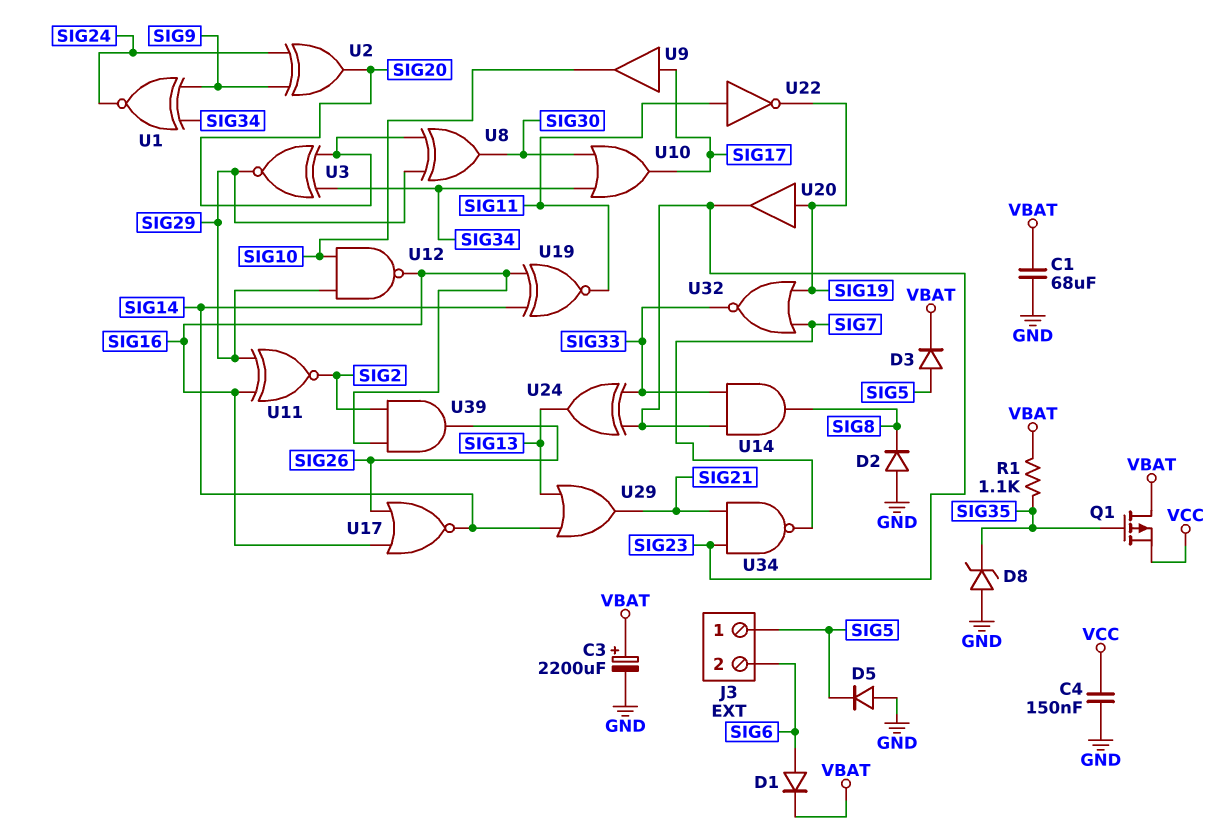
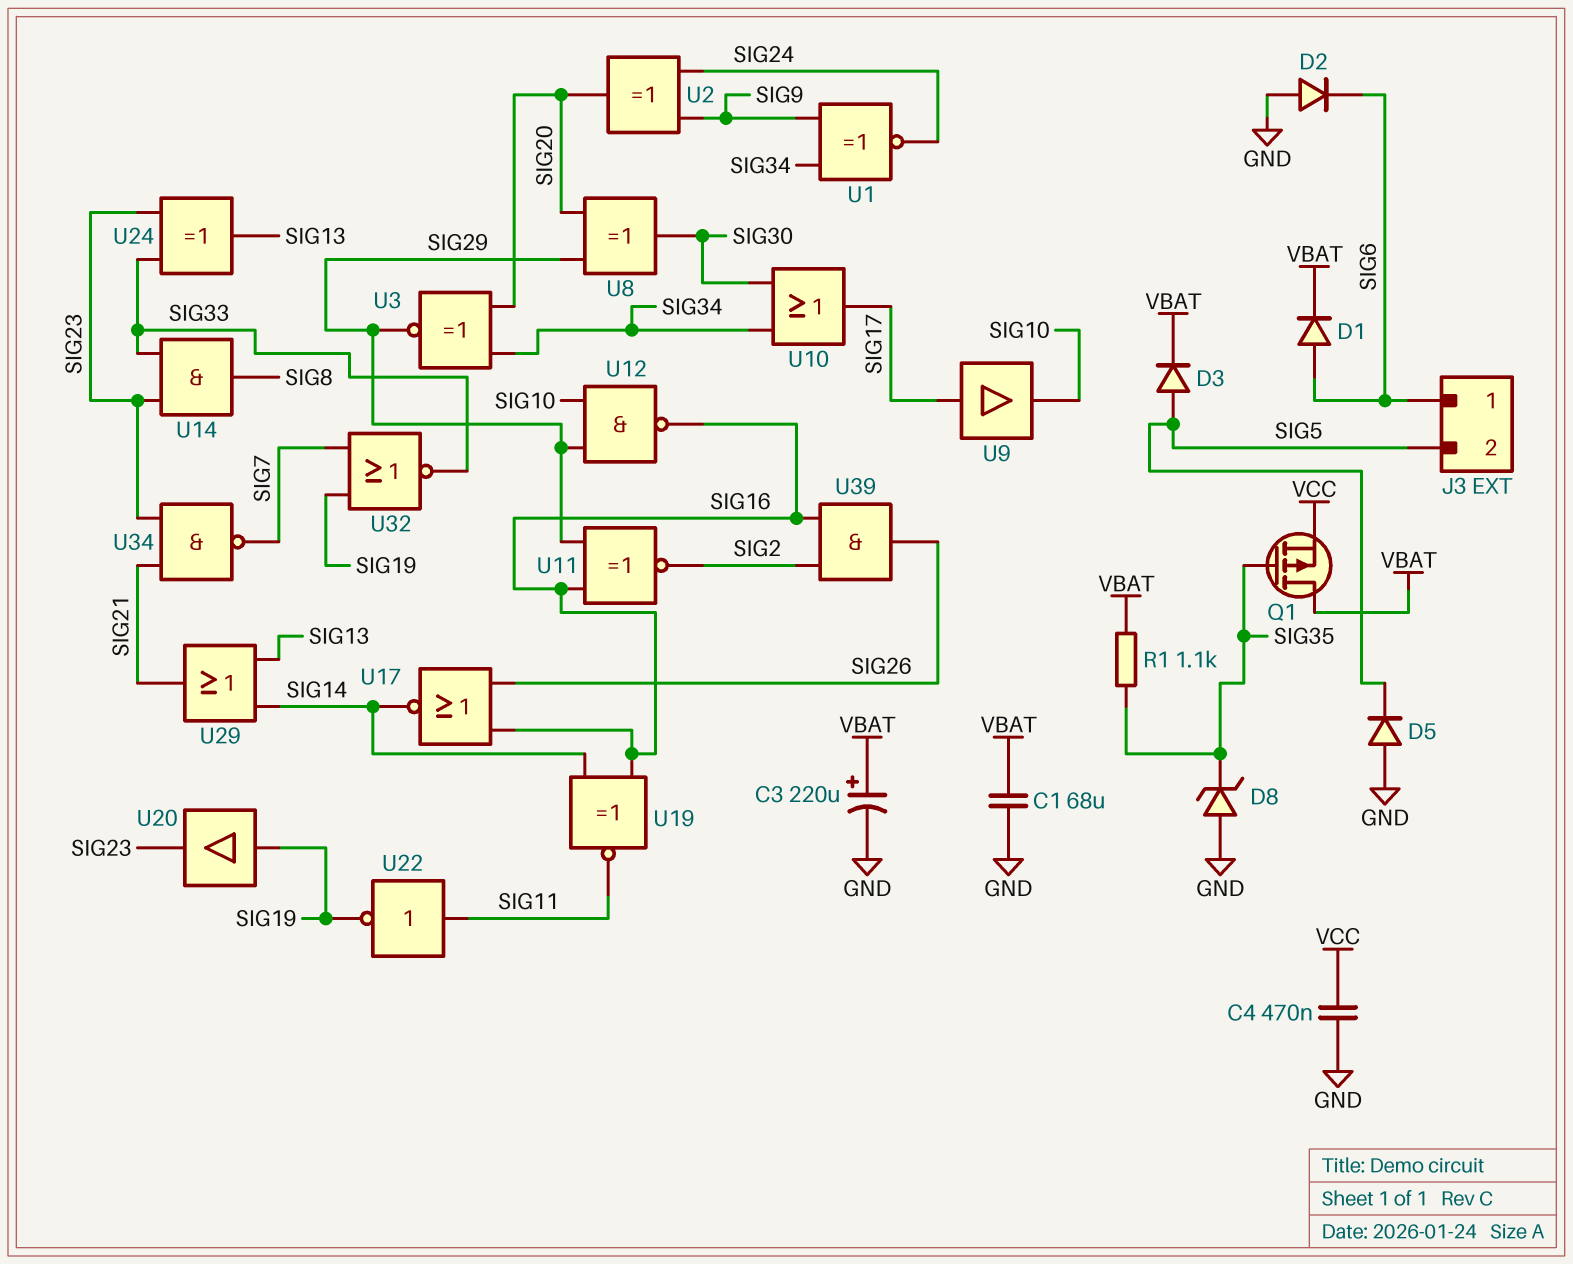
C3: 2200uF (plus VBAT, minus GND) -> 220uF (plus VBAT, minus GND)
C4: 150nF (GND, VCC) -> 470nF (GND, VCC)
D2: diode (A GND, K SIG8) -> diode (A GND, K SIG6)
J3 pin 1: SIG5 -> SIG6
J3 pin 2: SIG6 -> SIG5

